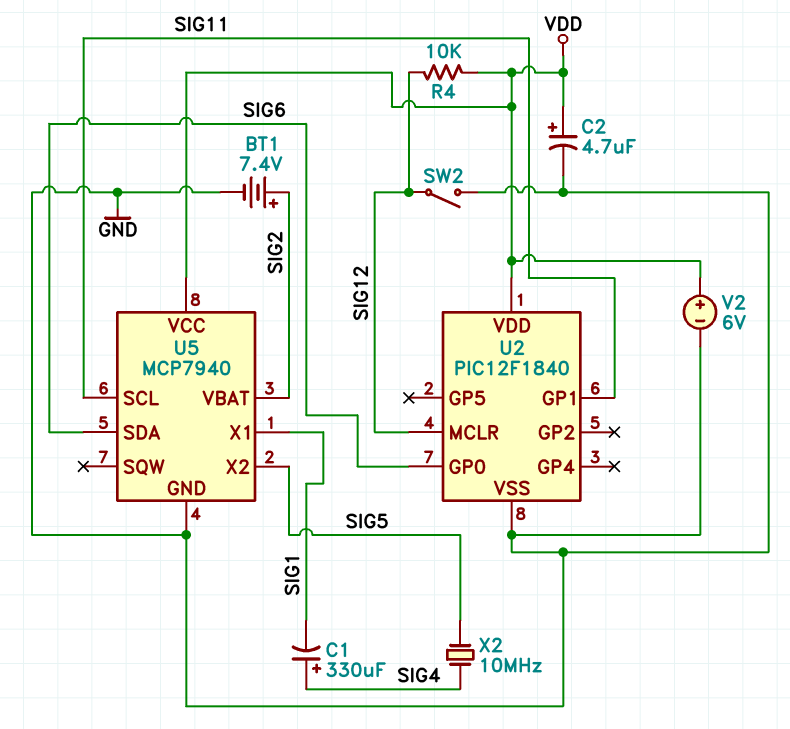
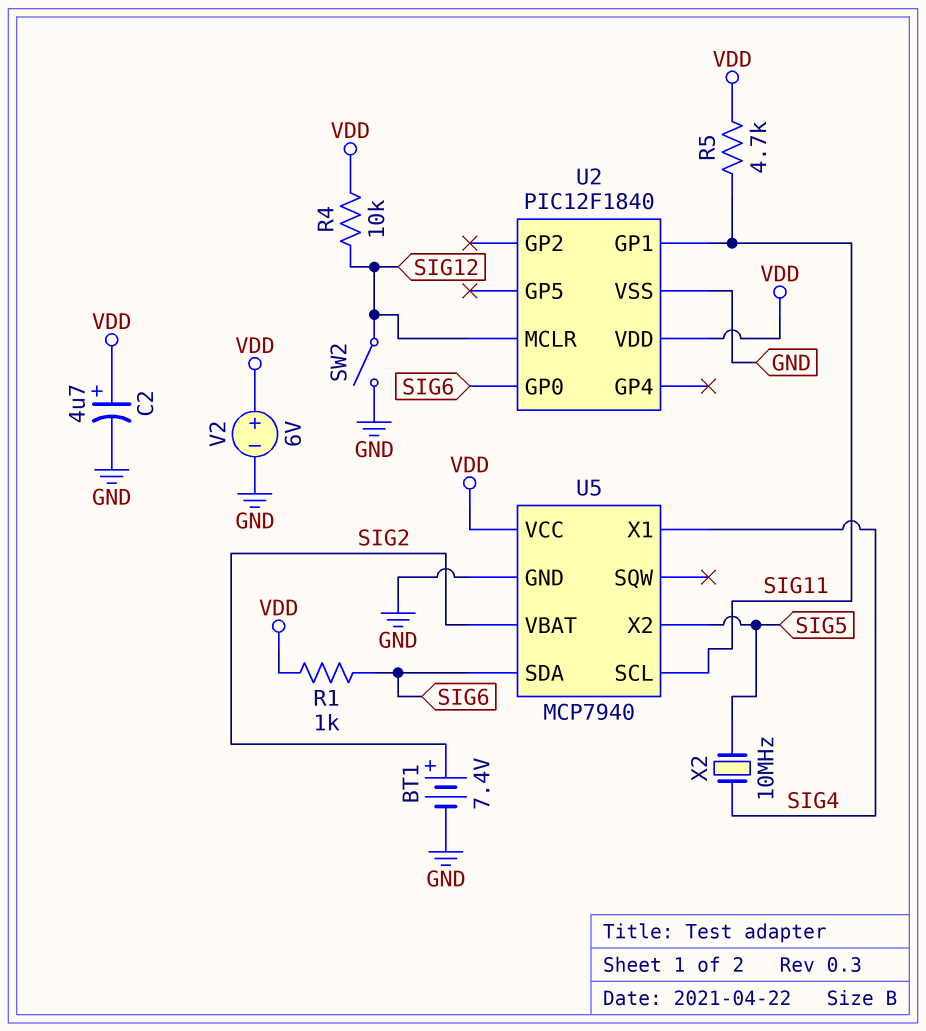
C1: 330uF (plus SIG4, minus SIG1) -> none
R1: none -> 1k (SIG6, VDD)
R5: none -> 4.7k (SIG11, VDD)
U5 pin X1: SIG1 -> SIG4

